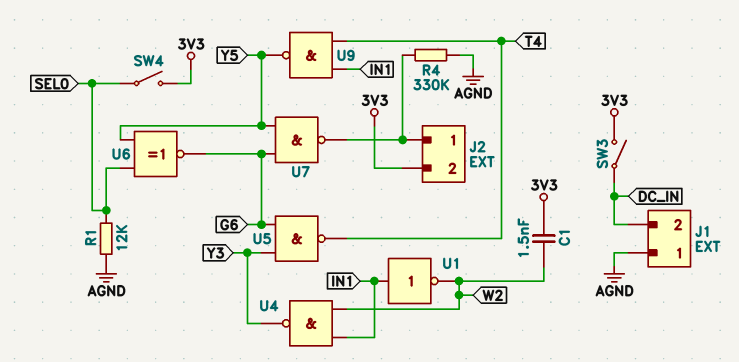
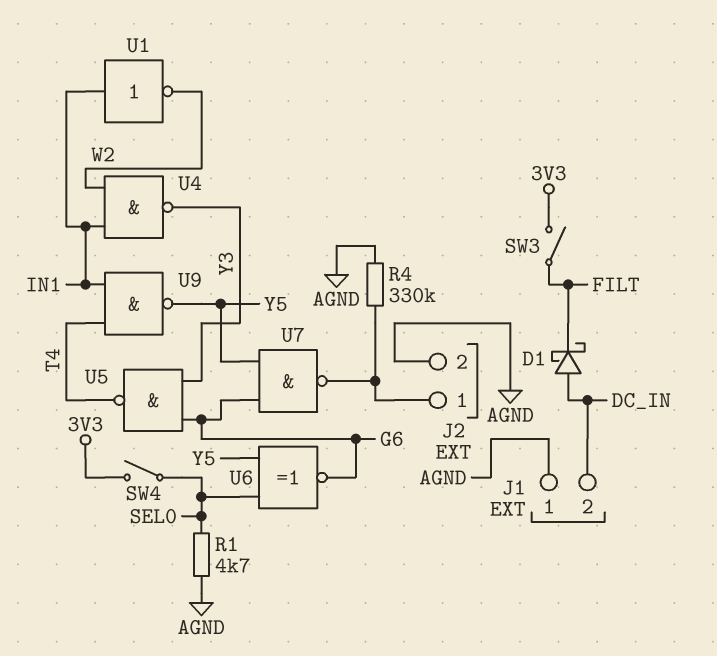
C1: 1.5nF (3V3, W2) -> none
D1: none -> schottky (A DC_IN, K FILT)
J2 pin 2: 3V3 -> AGND
R1: 12k (AGND, SEL0) -> 4.7k (AGND, SEL0)
SW3: switch (3V3, DC_IN) -> switch (3V3, FILT)

